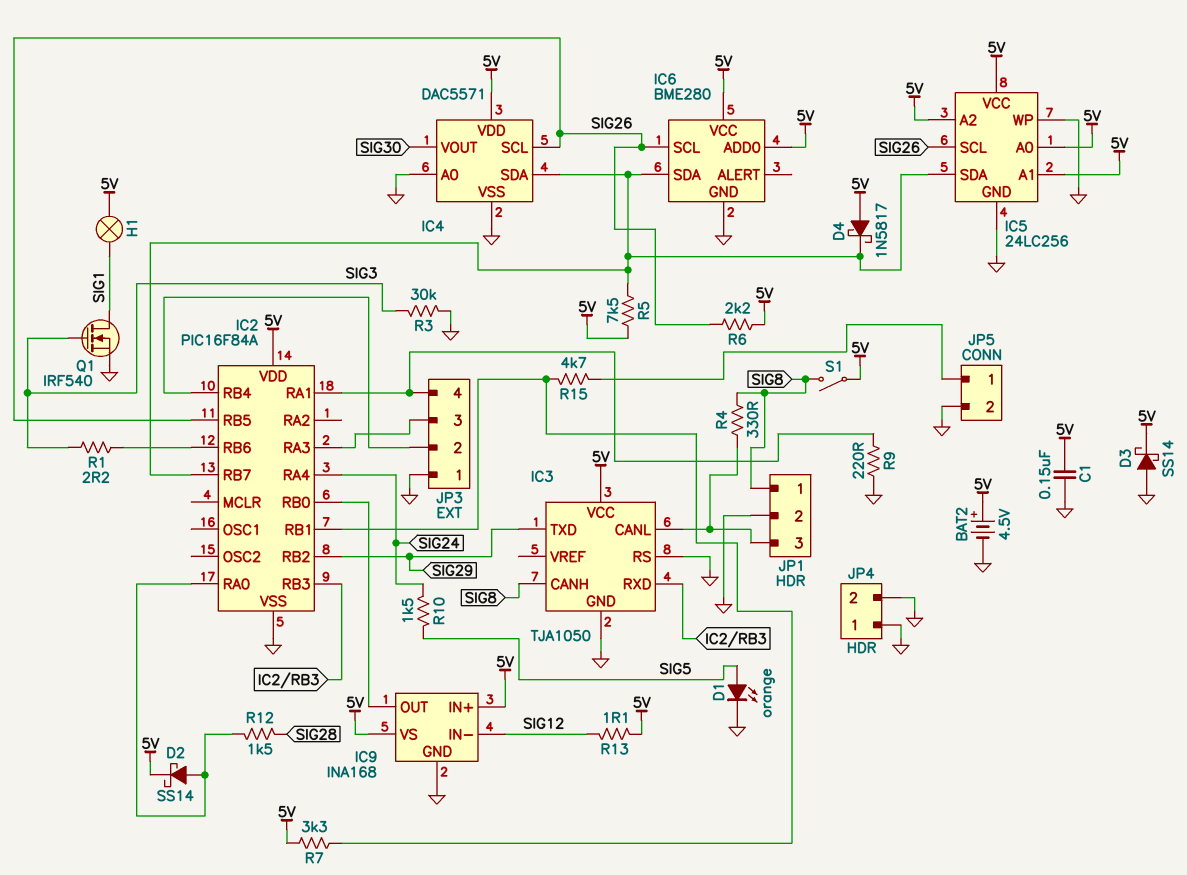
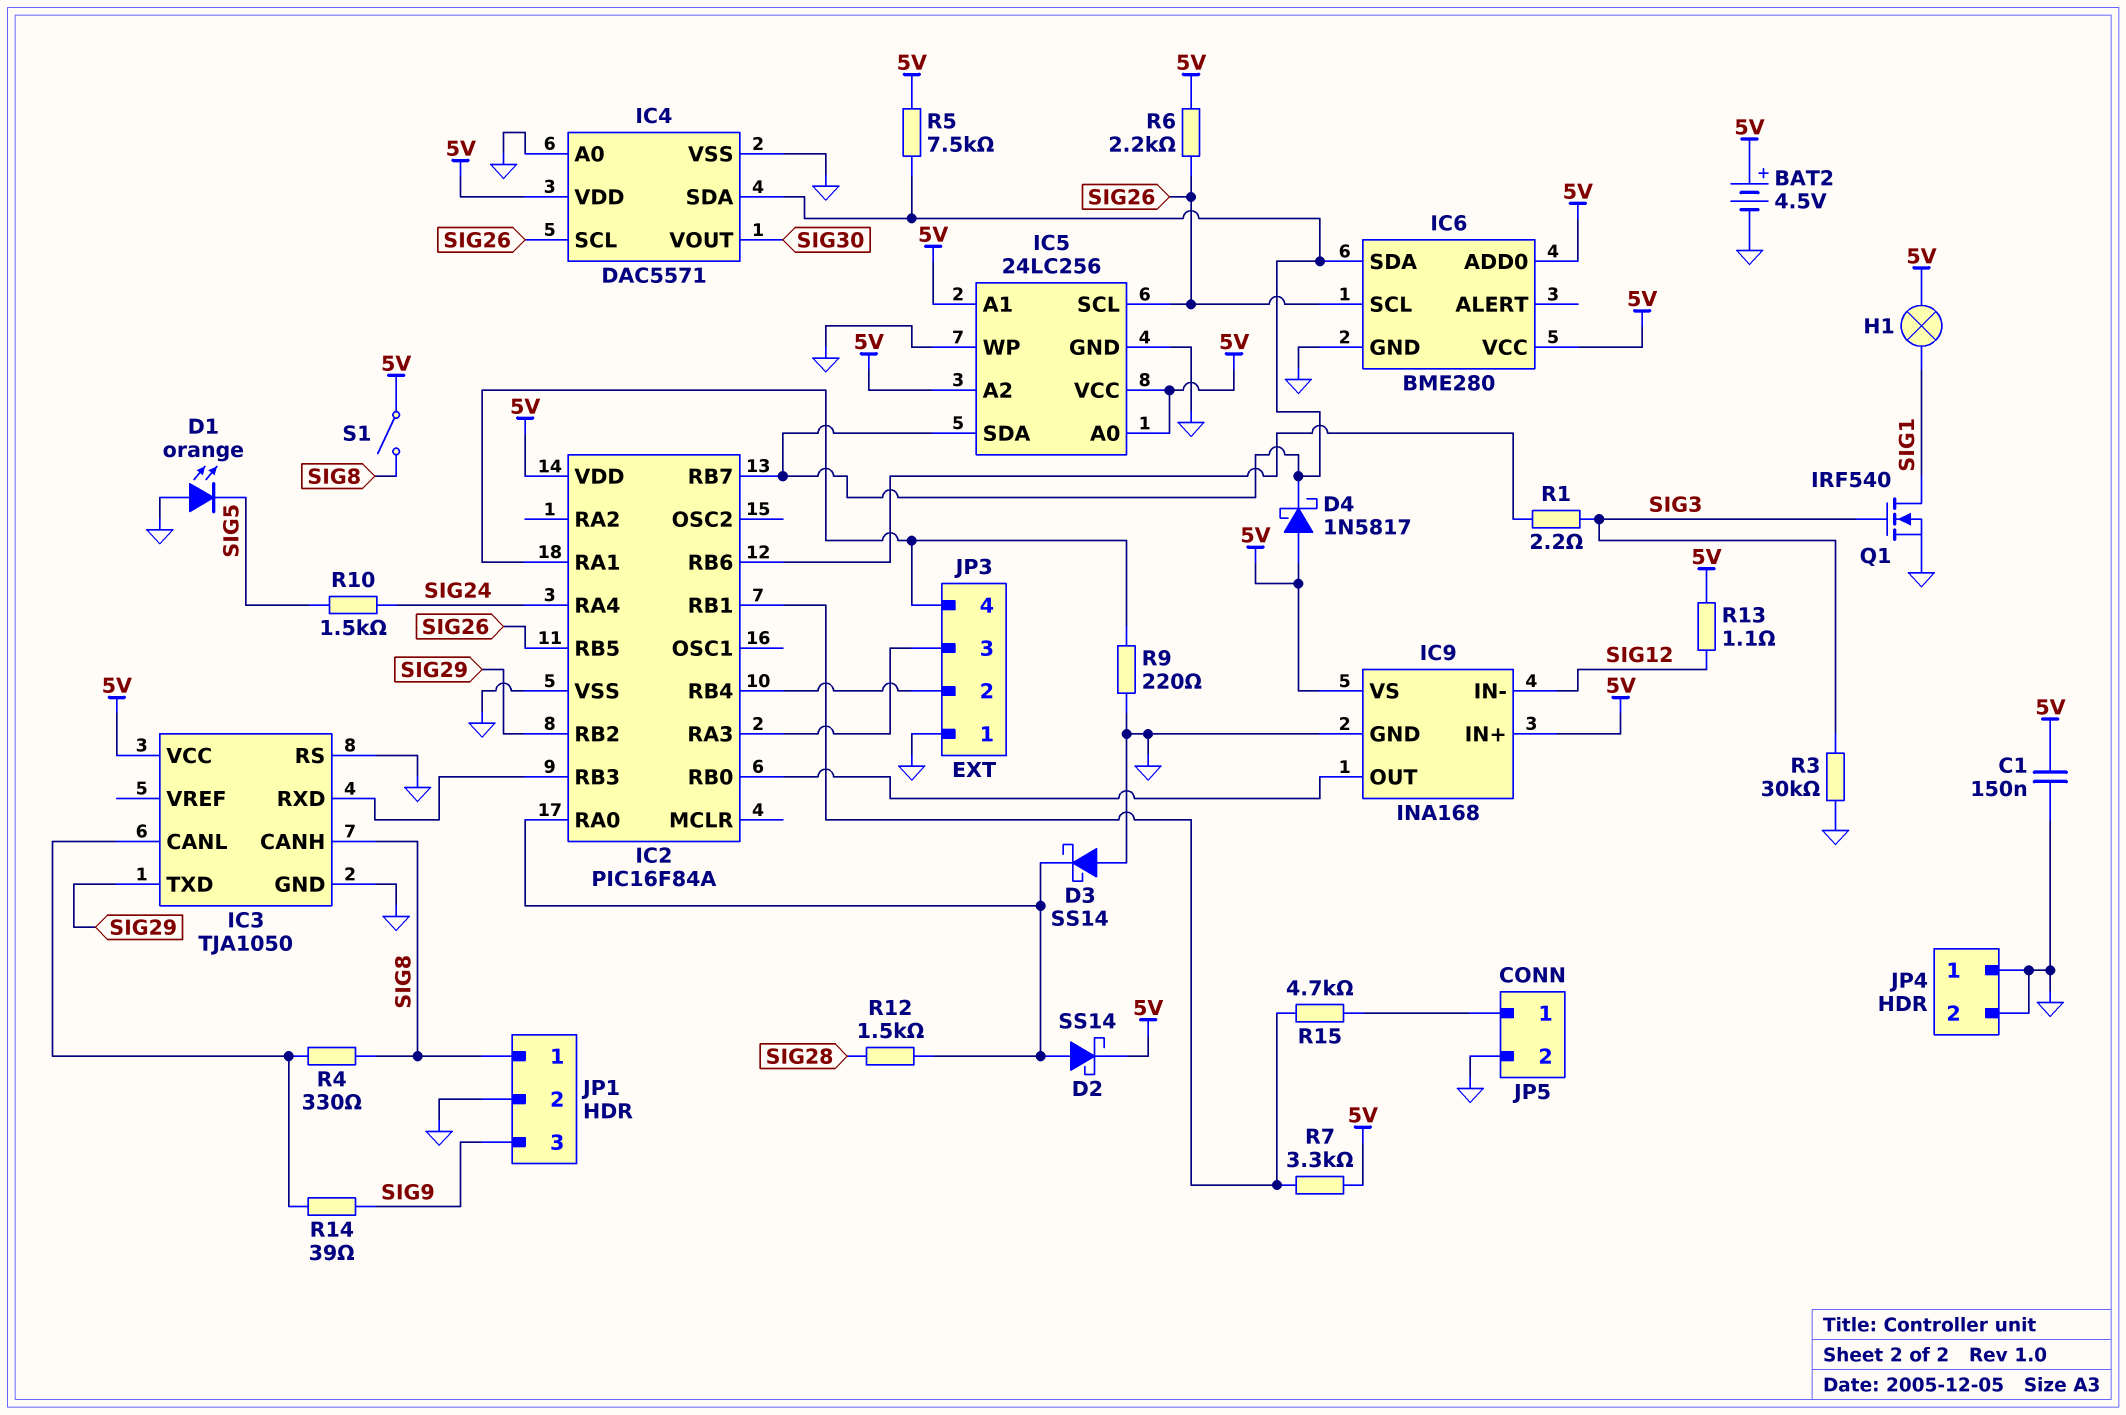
D1: LED orange (A SIG5, K GND) -> LED orange (A GND, K SIG5)
D3: schottky SS14 (A GND, K 5V) -> schottky SS14 (A GND, K IC2/RA0)
JP1 pin 3: IC3/CANL -> SIG9
R14: none -> 39 (IC3/CANL, SIG9)

